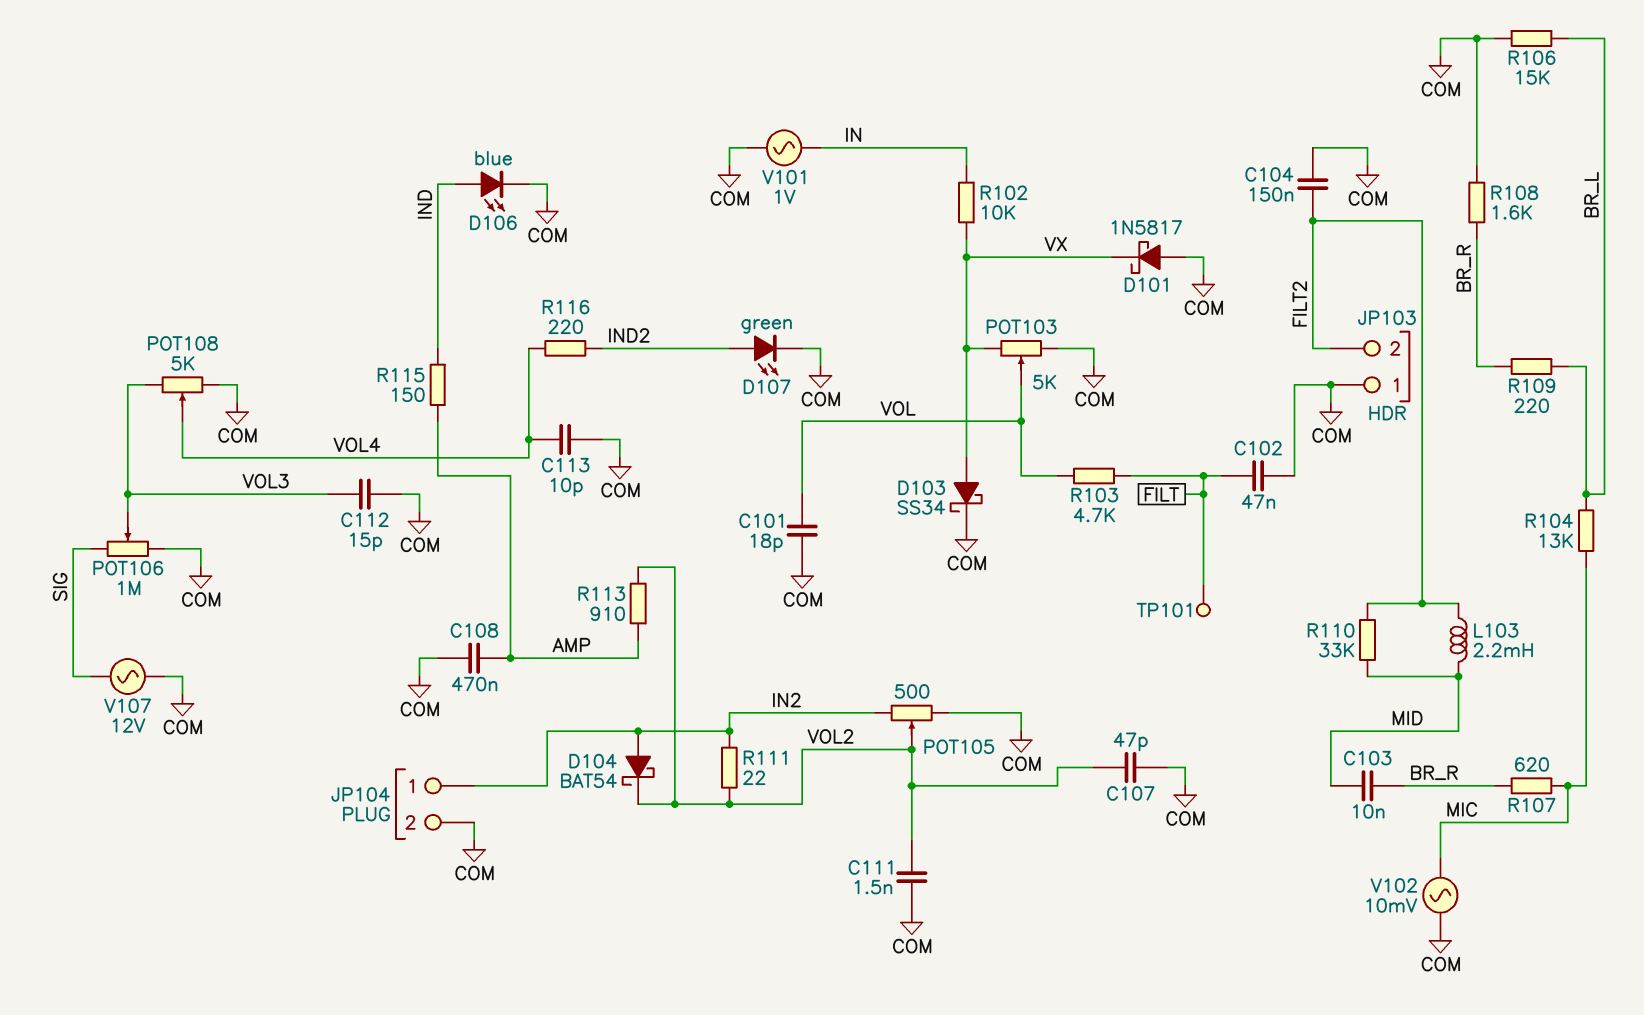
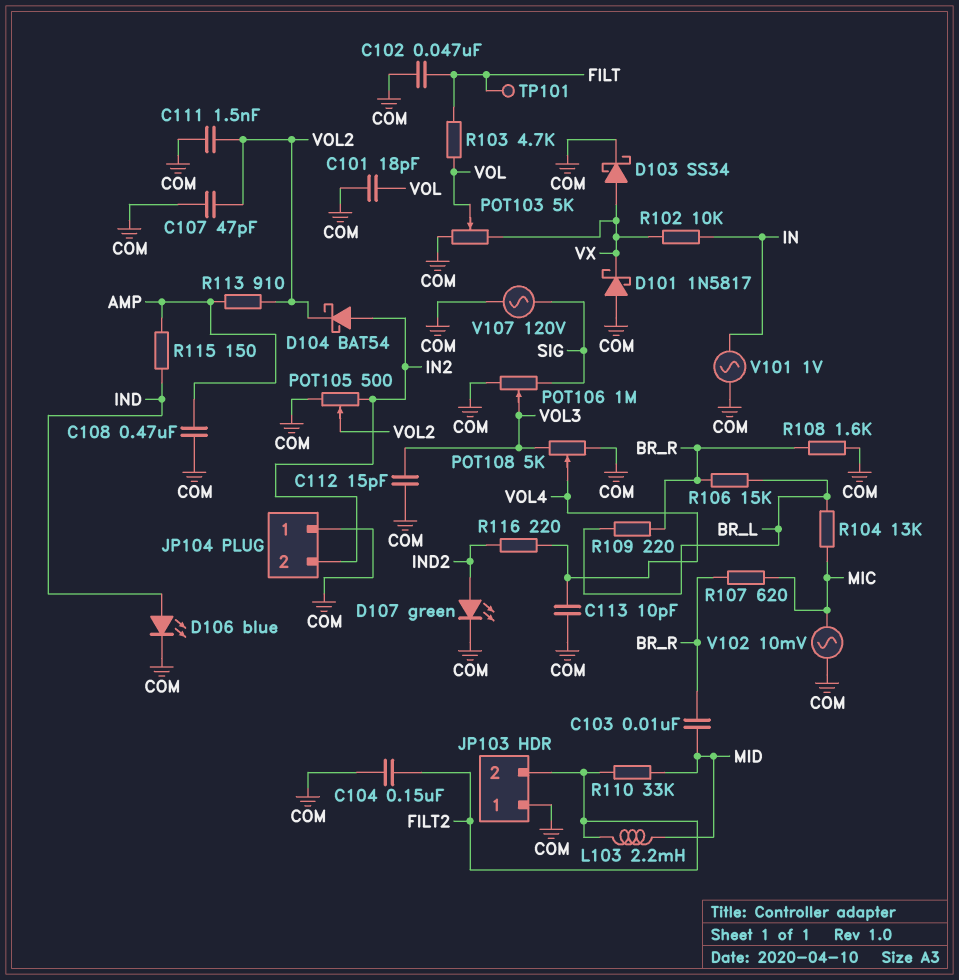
JP104 pin 1: IN2 -> COM
JP104 pin 2: COM -> IN2
R106: 15k (BR_L, COM) -> 15k (BR_L, BR_R)
R111: 22 (IN2, VOL2) -> none
V107: AC 12V (COM, SIG) -> AC 120V (COM, SIG)

